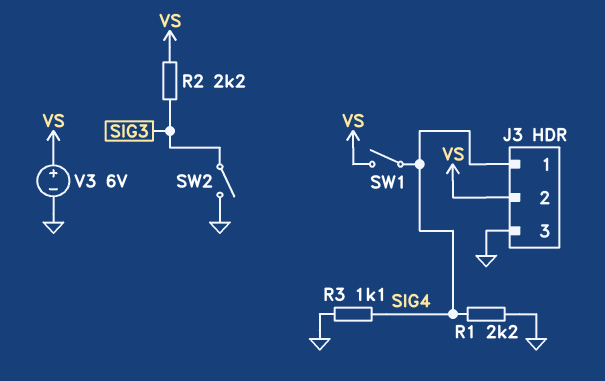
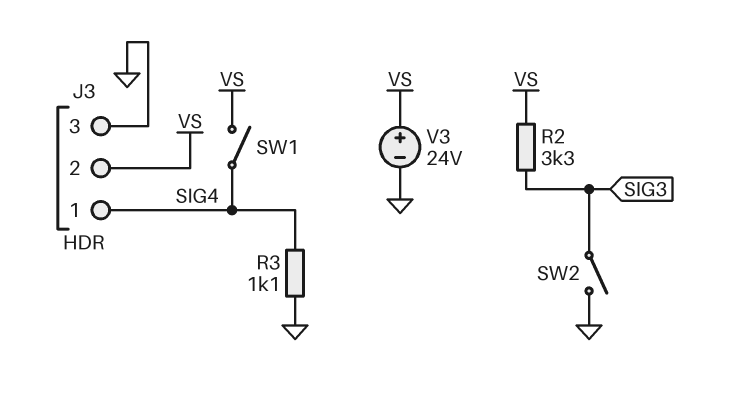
R1: 2.2k (GND, SIG4) -> none
R2: 2.2k (SIG3, VS) -> 3.3k (SIG3, VS)
V3: 6V (plus VS, minus GND) -> 24V (plus VS, minus GND)

